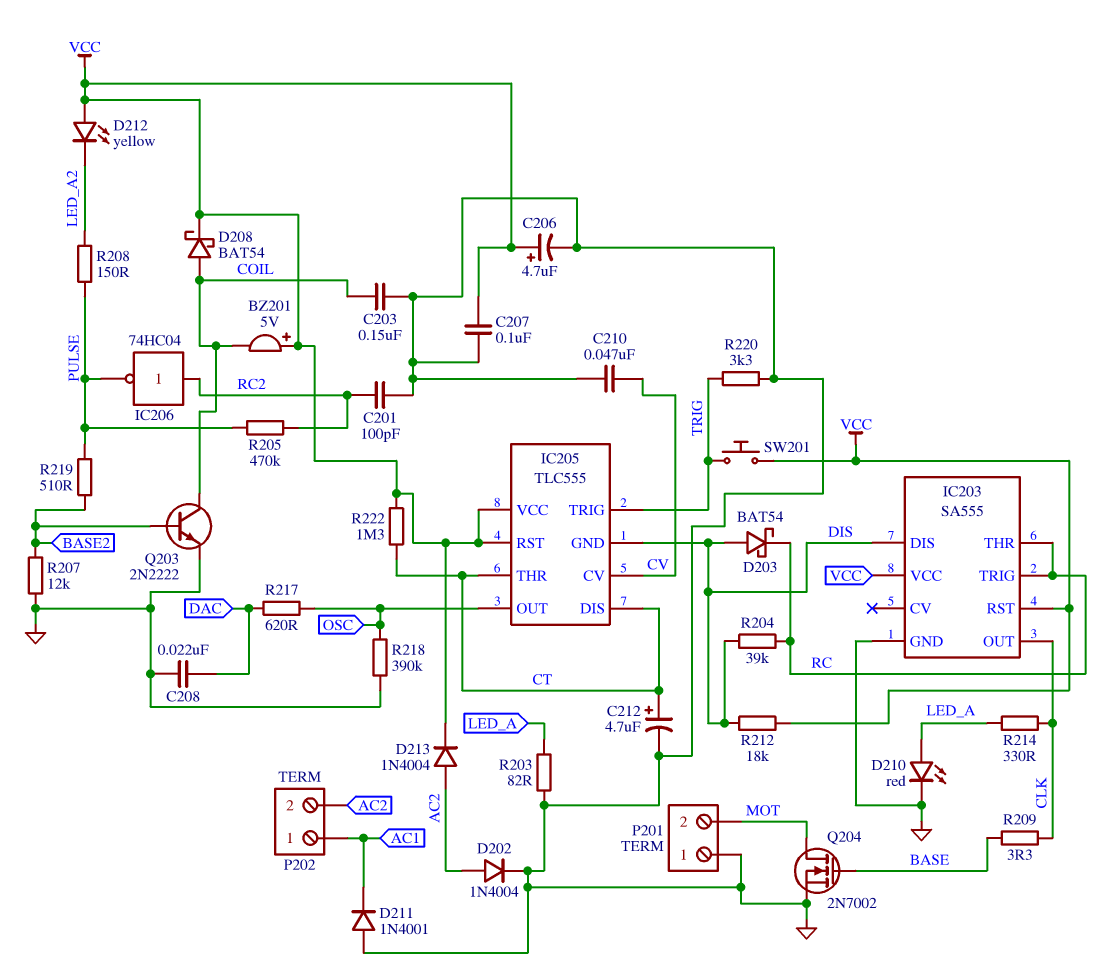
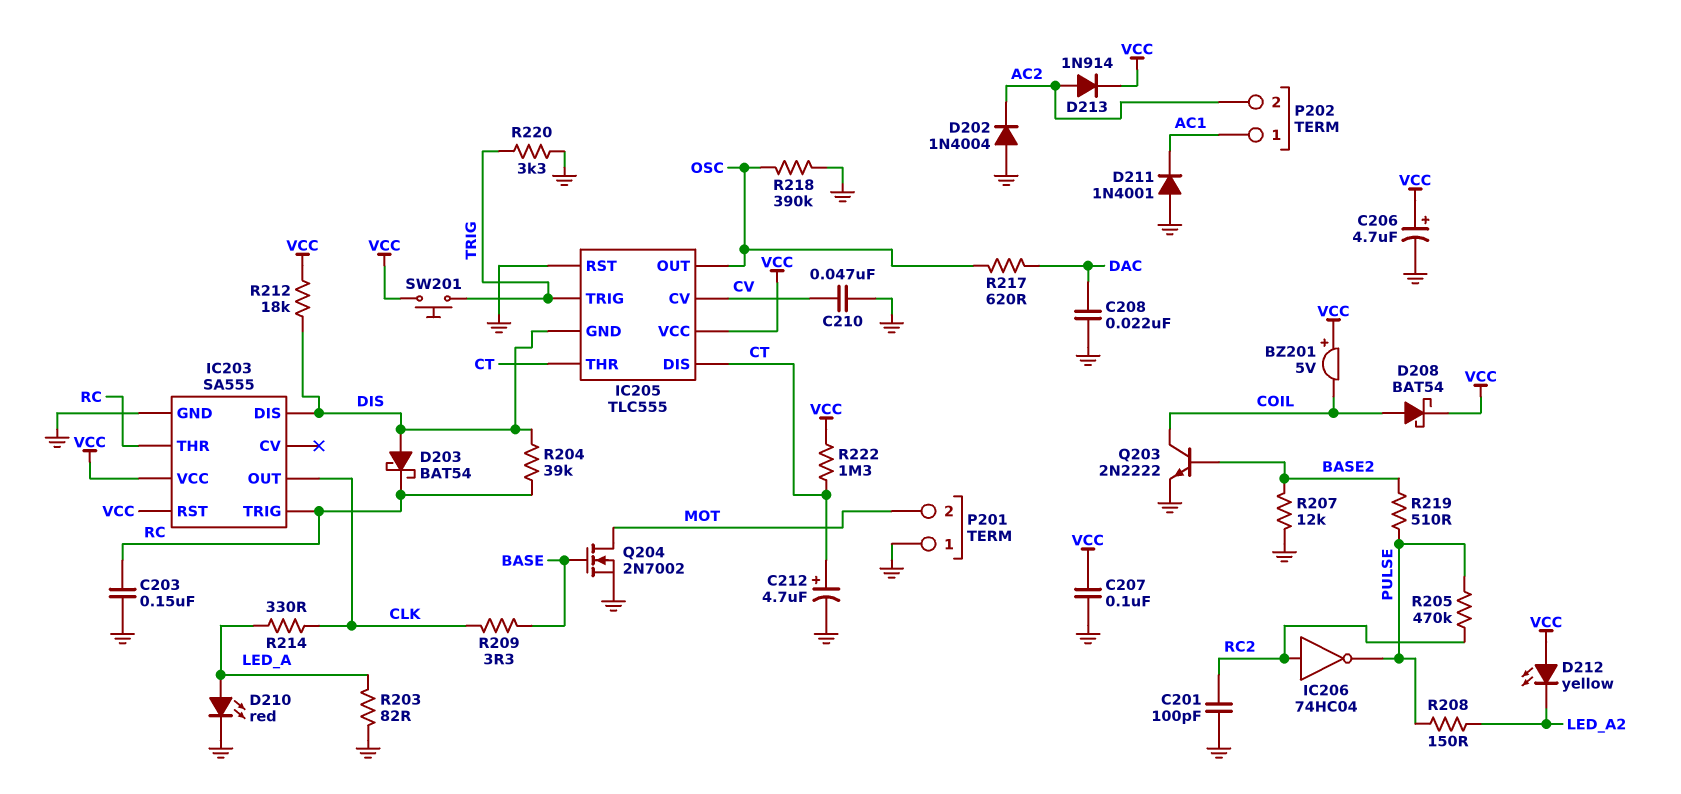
C203: 150nF (COIL, GND) -> 150nF (GND, RC)
D202: diode 1N4004 (A AC2, K GND) -> diode 1N4004 (A GND, K AC2)
D213: diode 1N4004 (A AC2, K VCC) -> diode 1N914 (A AC2, K VCC)
IC205 pin RST: VCC -> GND

